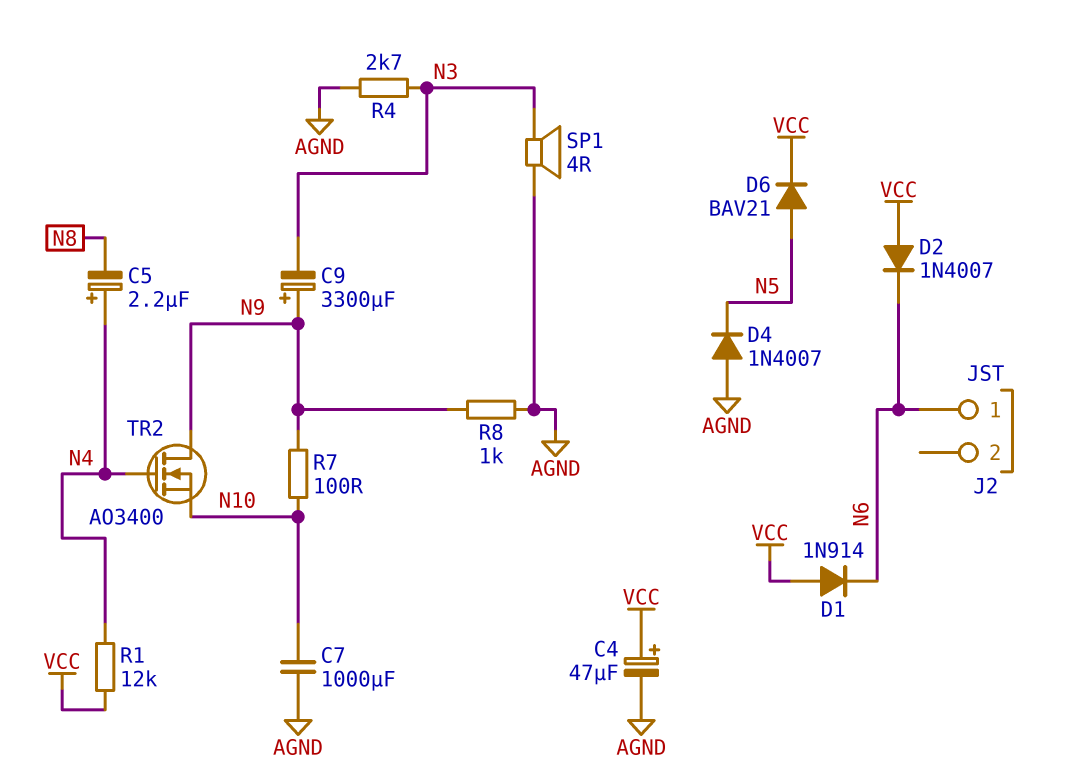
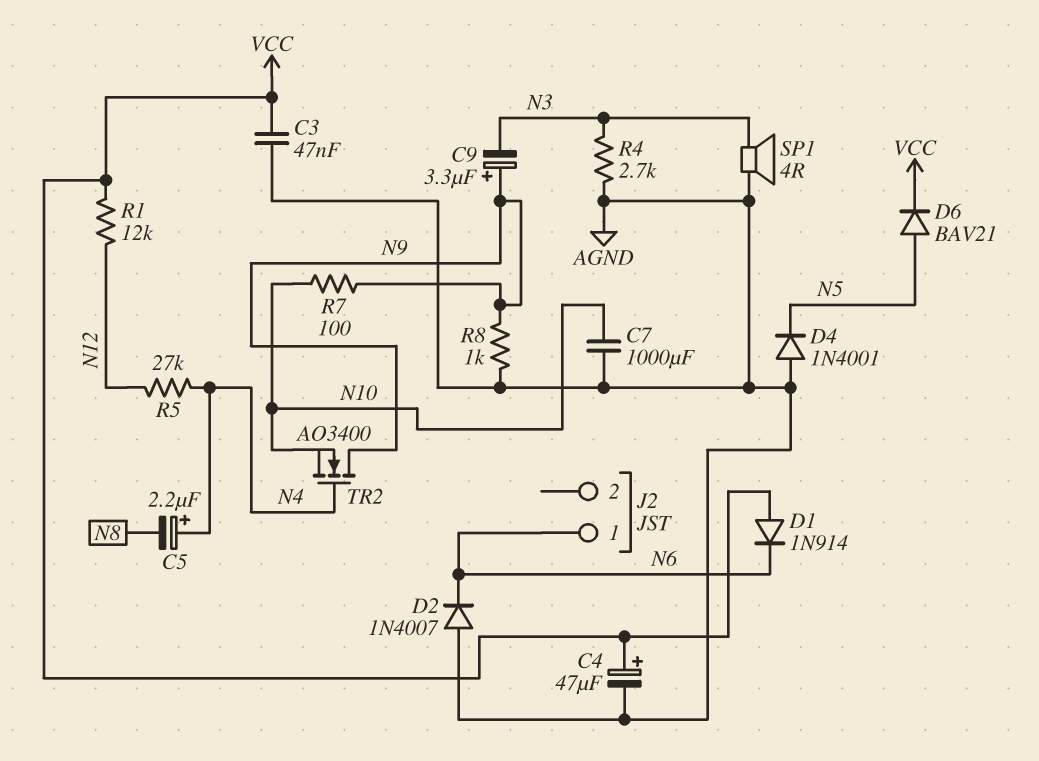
C3: none -> 47nF (AGND, VCC)
C9: 3300uF (plus N9, minus N3) -> 3.3uF (plus N9, minus N3)
D2: diode 1N4007 (A VCC, K N6) -> diode 1N4007 (A AGND, K N6)
D4: diode 1N4007 (A AGND, K N5) -> diode 1N4001 (A AGND, K N5)
R1: 12k (N4, VCC) -> 12k (N12, VCC)
R5: none -> 27k (N4, N12)

